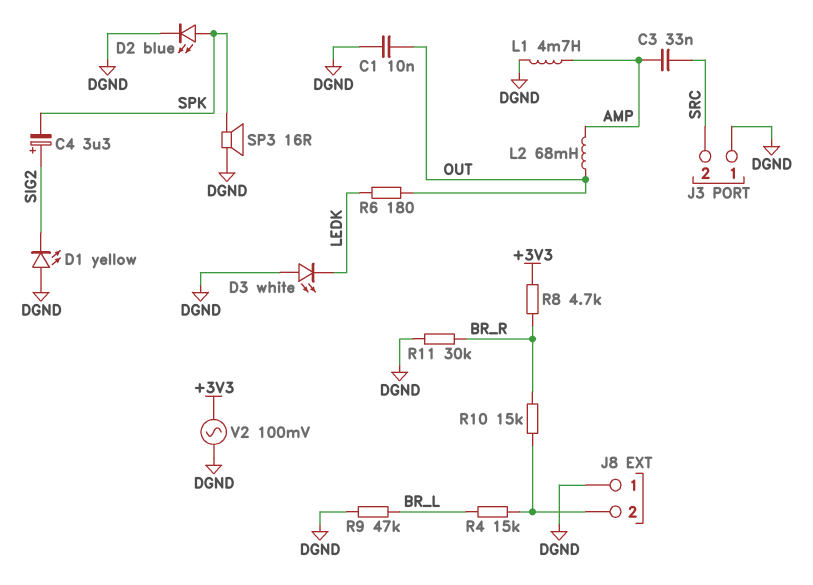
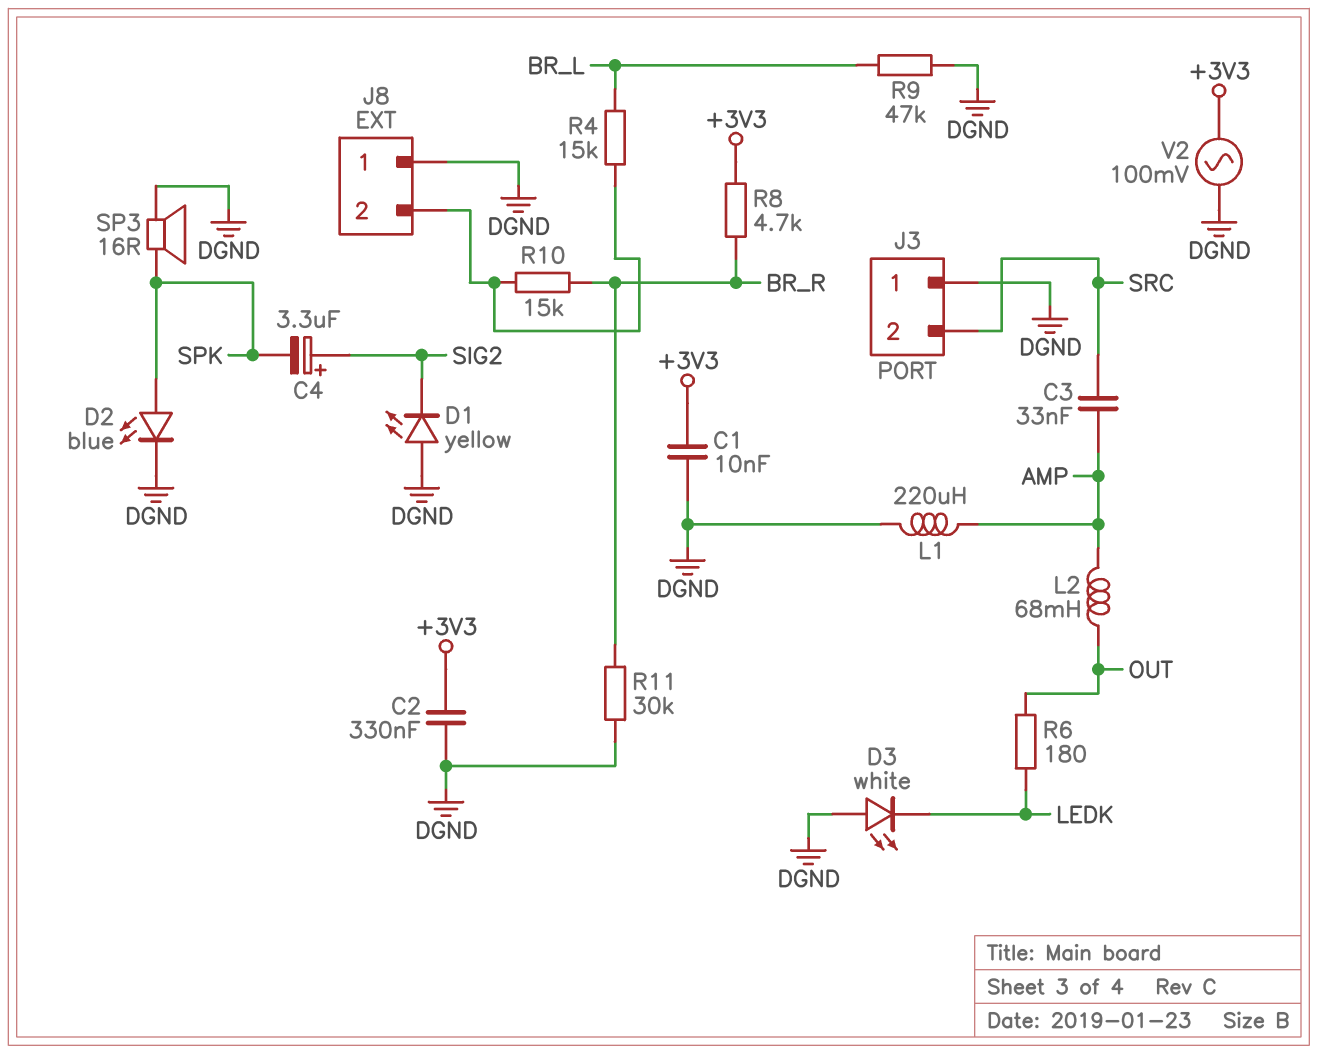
C1: 10nF (DGND, OUT) -> 10nF (+3V3, DGND)
C2: none -> 330nF (+3V3, DGND)
L1: 4.7mH (AMP, DGND) -> 220uH (AMP, DGND)

